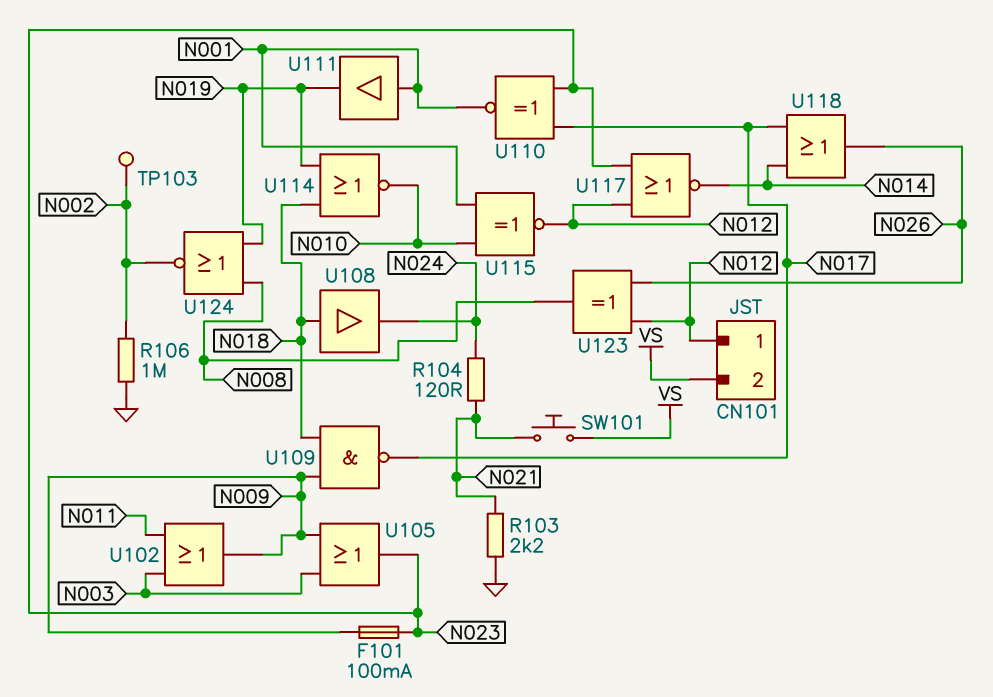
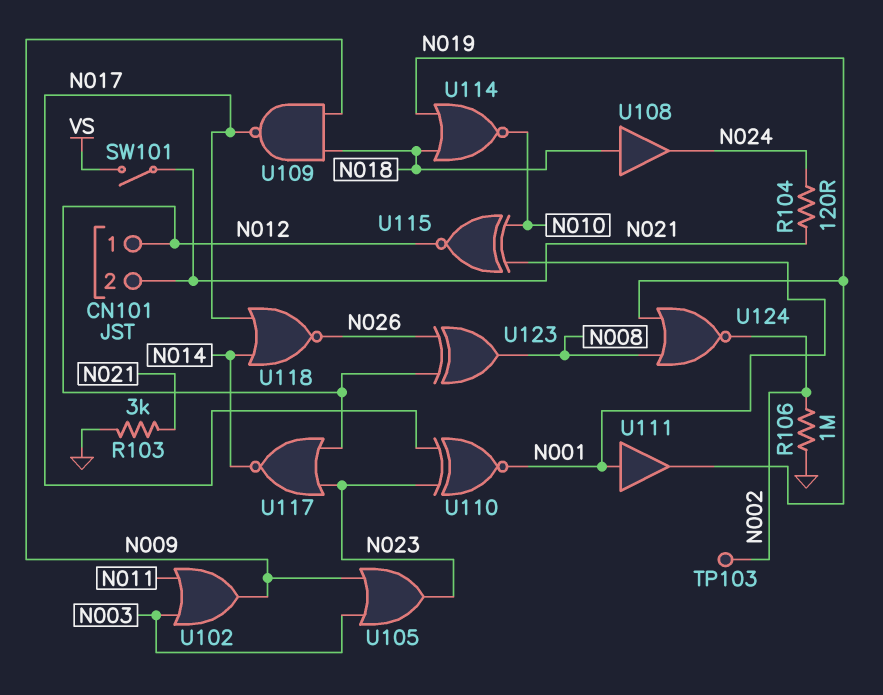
CN101 pin 2: VS -> N021
F101: 100mA (N009, N023) -> none
R103: 2.2k (GND, N021) -> 3k (GND, N021)
SW101: button (N021, VS) -> switch (N021, VS)
U118: OR (in N014, in N017, out N026) -> NOR (in N014, in N017, out N026)

